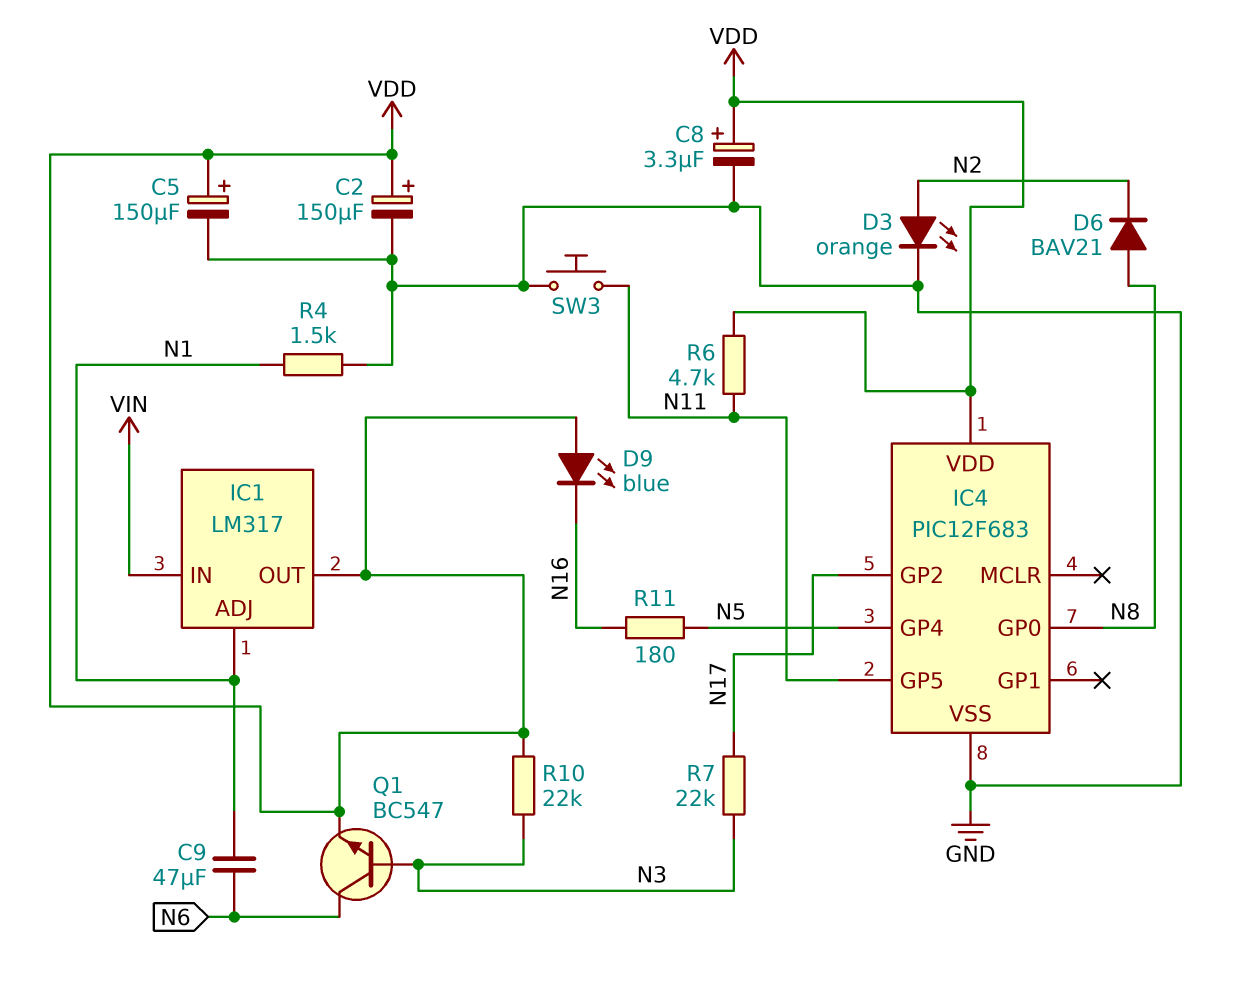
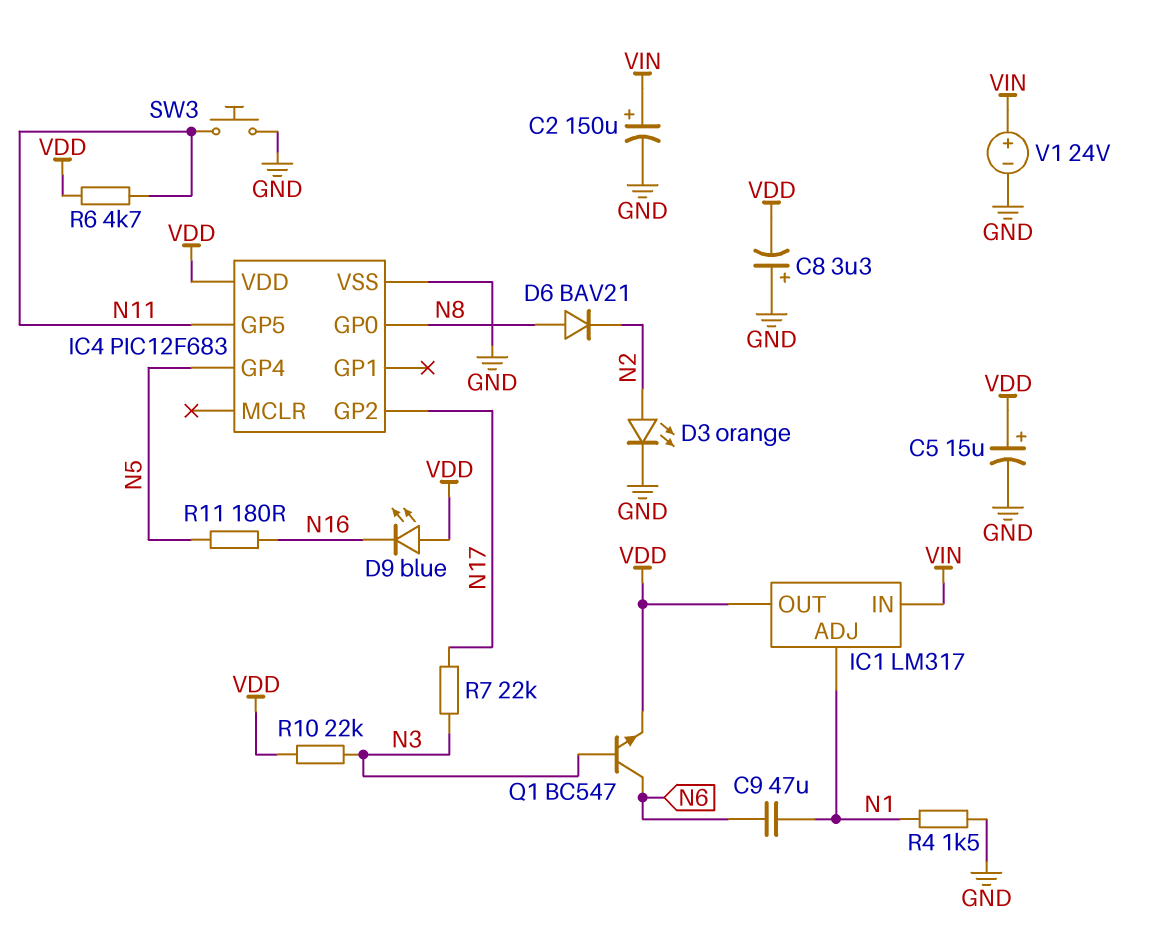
C2: 150uF (plus VDD, minus GND) -> 150uF (plus VIN, minus GND)
C5: 150uF (plus VDD, minus GND) -> 15uF (plus VDD, minus GND)
C8: 3.3uF (plus VDD, minus GND) -> 3.3uF (plus GND, minus VDD)
V1: none -> 24V (plus VIN, minus GND)

